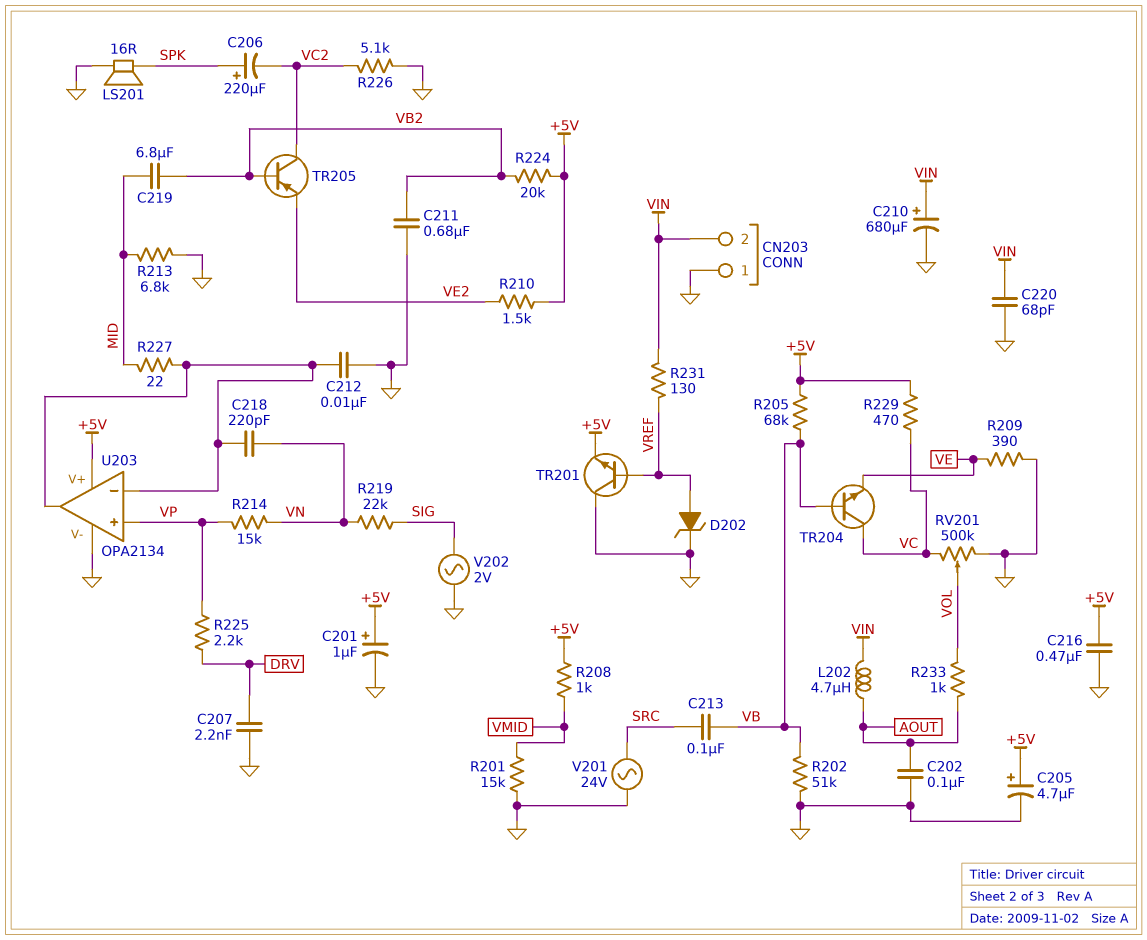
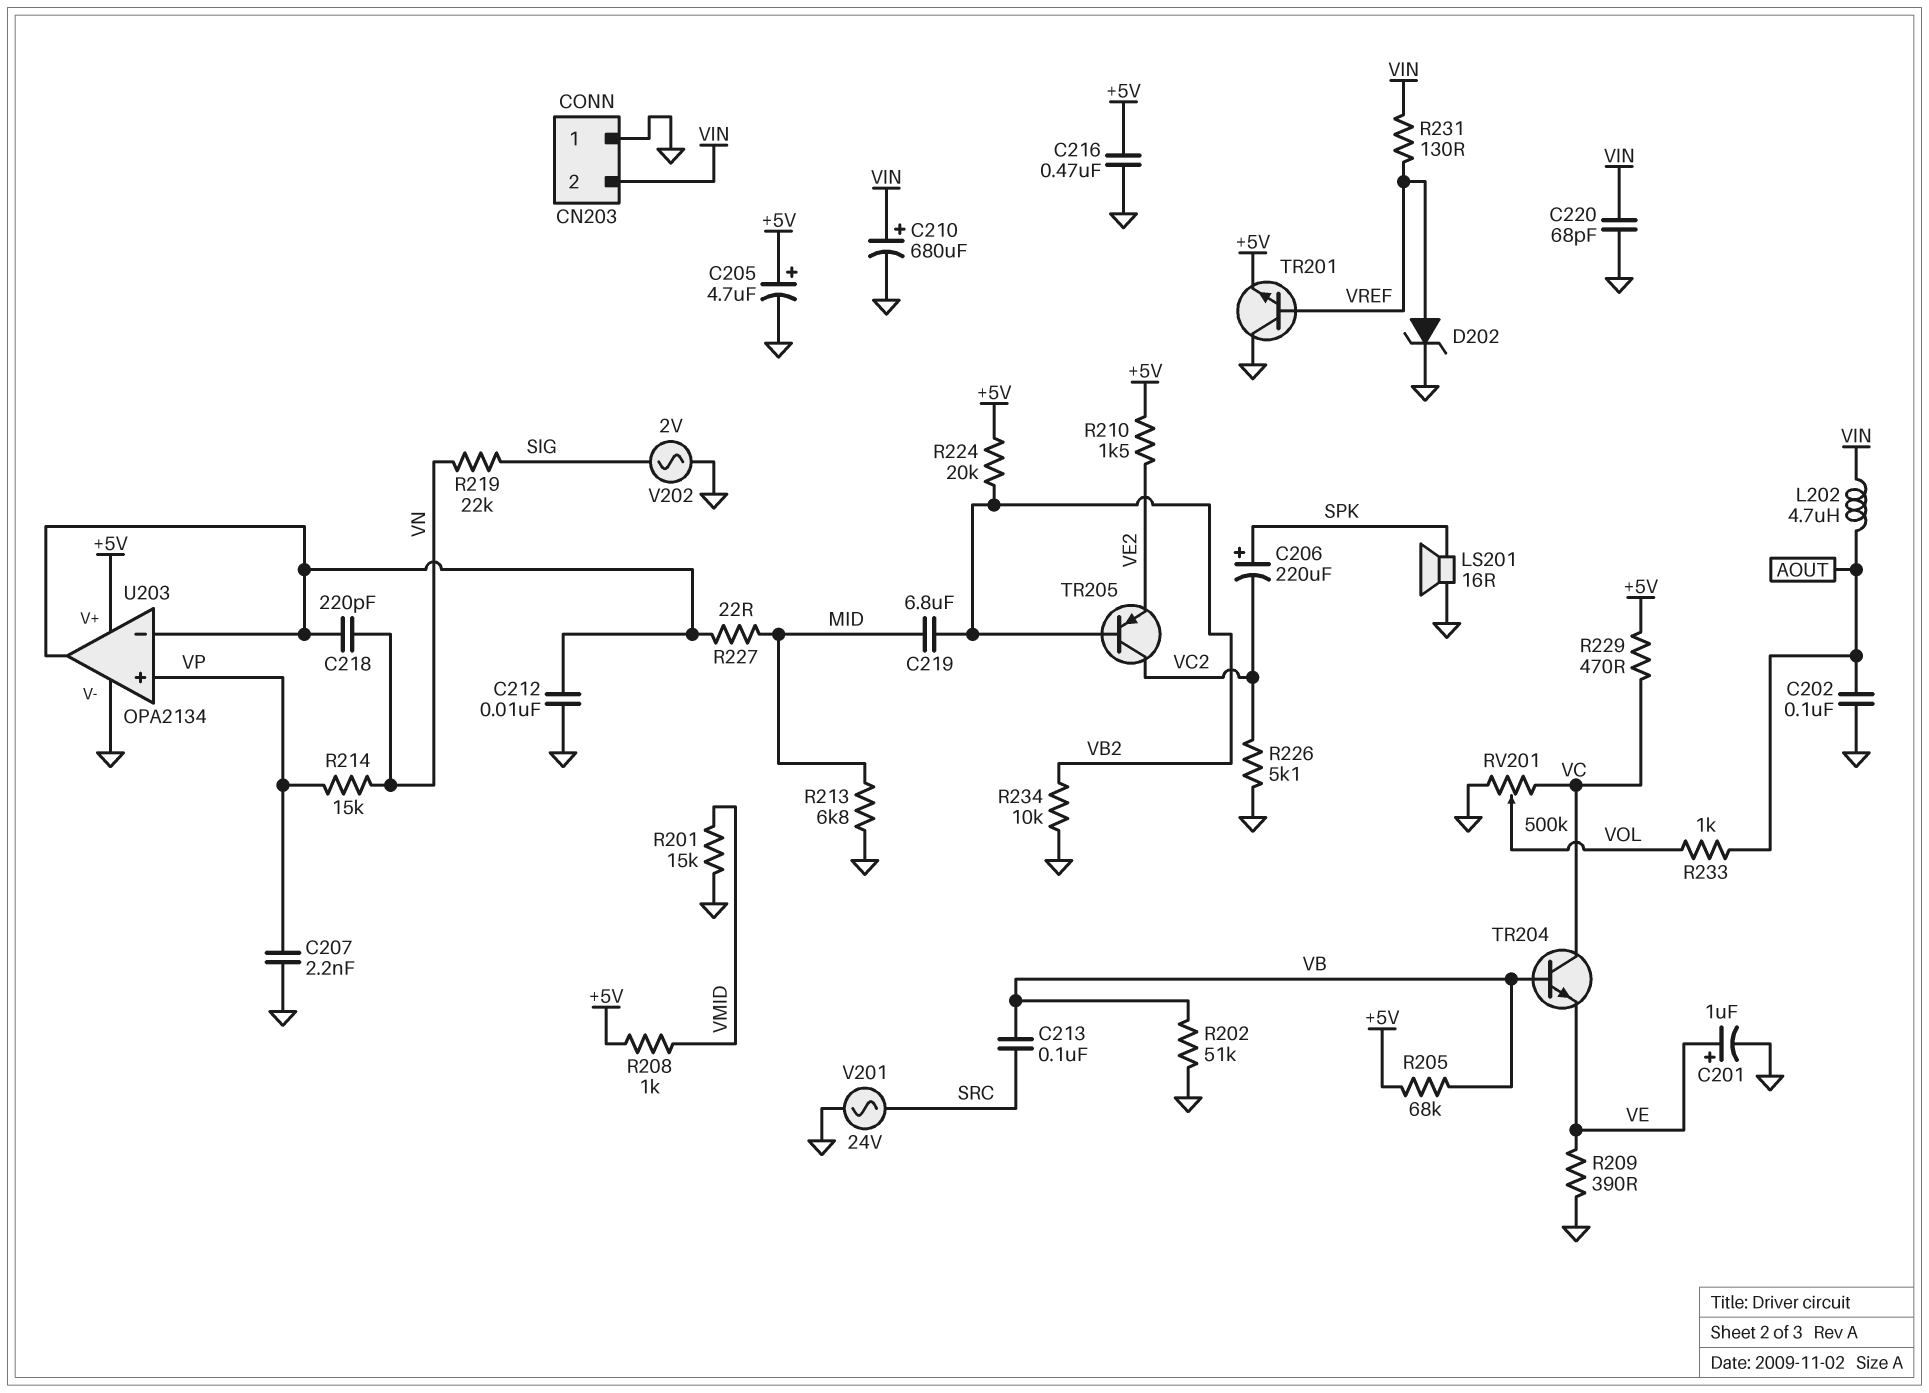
C201: 1uF (plus +5V, minus GND) -> 1uF (plus VE, minus GND)
C207: 2.2nF (DRV, GND) -> 2.2nF (GND, VP)
C211: 680nF (GND, VB2) -> none
R225: 2.2k (DRV, VP) -> none
R234: none -> 10k (GND, VB2)

